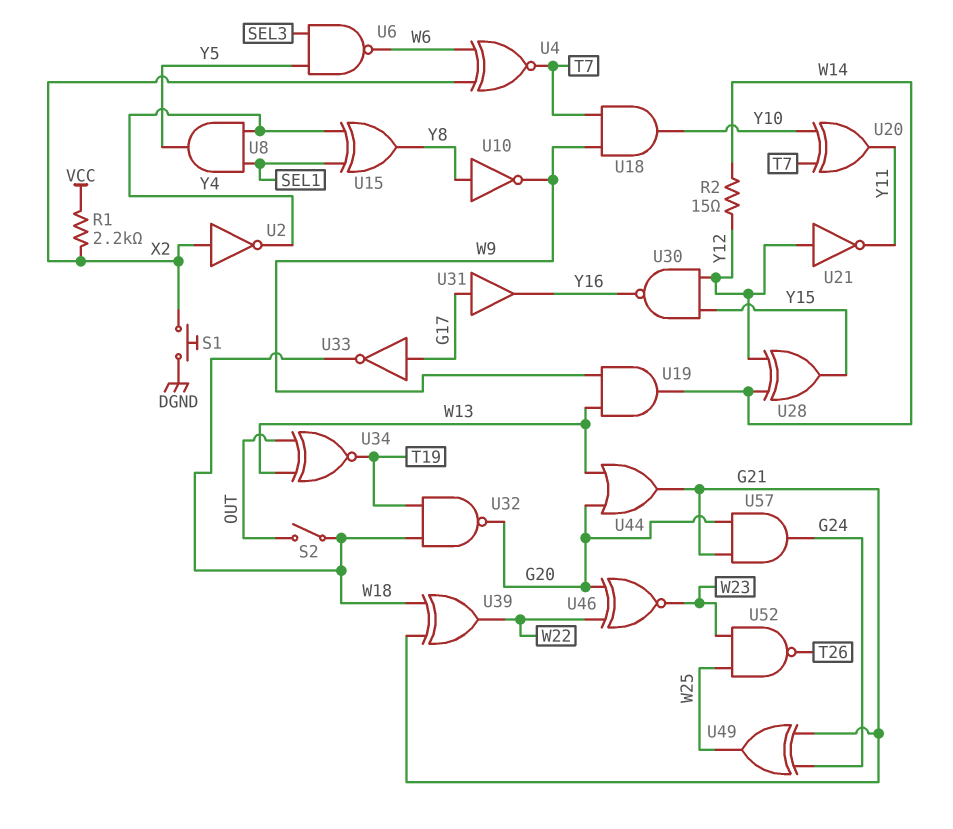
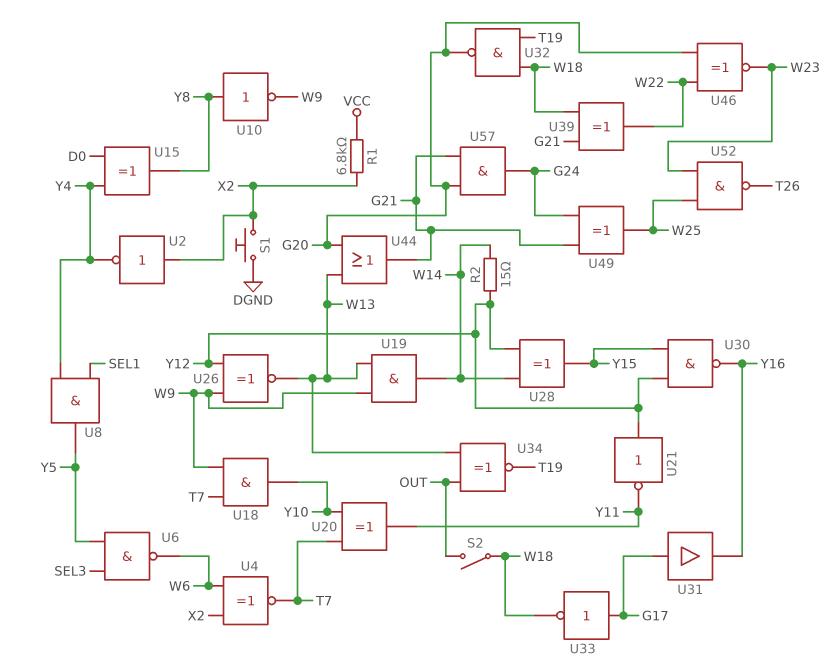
R1: 2.2k (VCC, X2) -> 6.8k (VCC, X2)
U15: XOR (in SEL1, in Y4, out Y8) -> XOR (in D0, in Y4, out Y8)
U26: none -> XNOR (in W9, in Y12, out W13)

